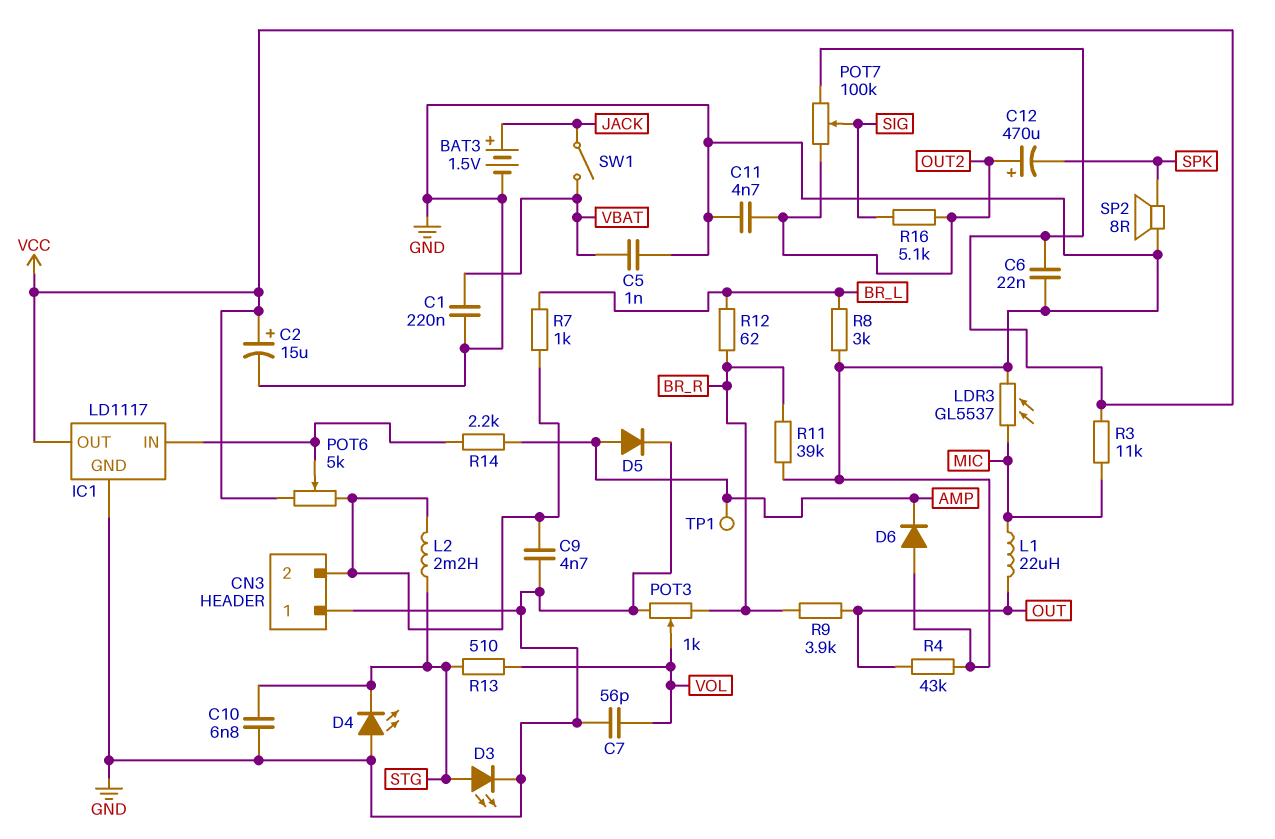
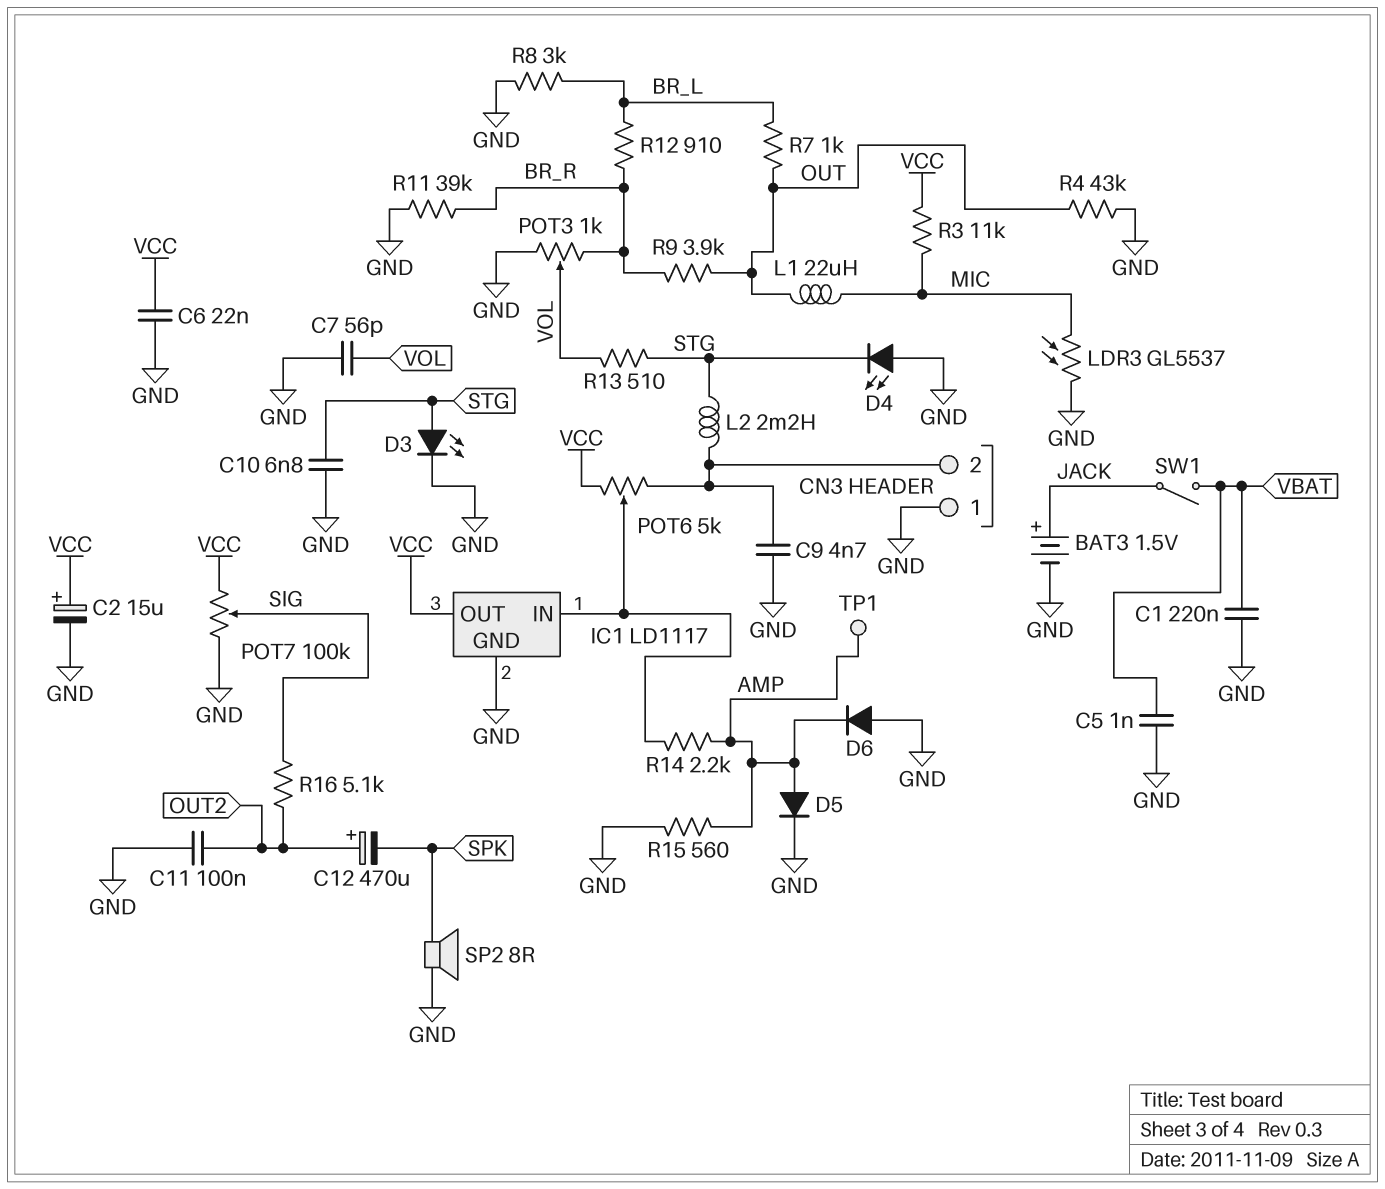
C11: 4.7nF (GND, OUT2) -> 100nF (GND, OUT2)
POT7: 100k (OUT2, VCC, wiper SIG) -> 100k (GND, VCC, wiper SIG)
R7: 1k (BR_L, CN3/2) -> 1k (BR_L, OUT)
R12: 62 (BR_L, BR_R) -> 910 (BR_L, BR_R)
R15: none -> 560 (AMP, GND)

